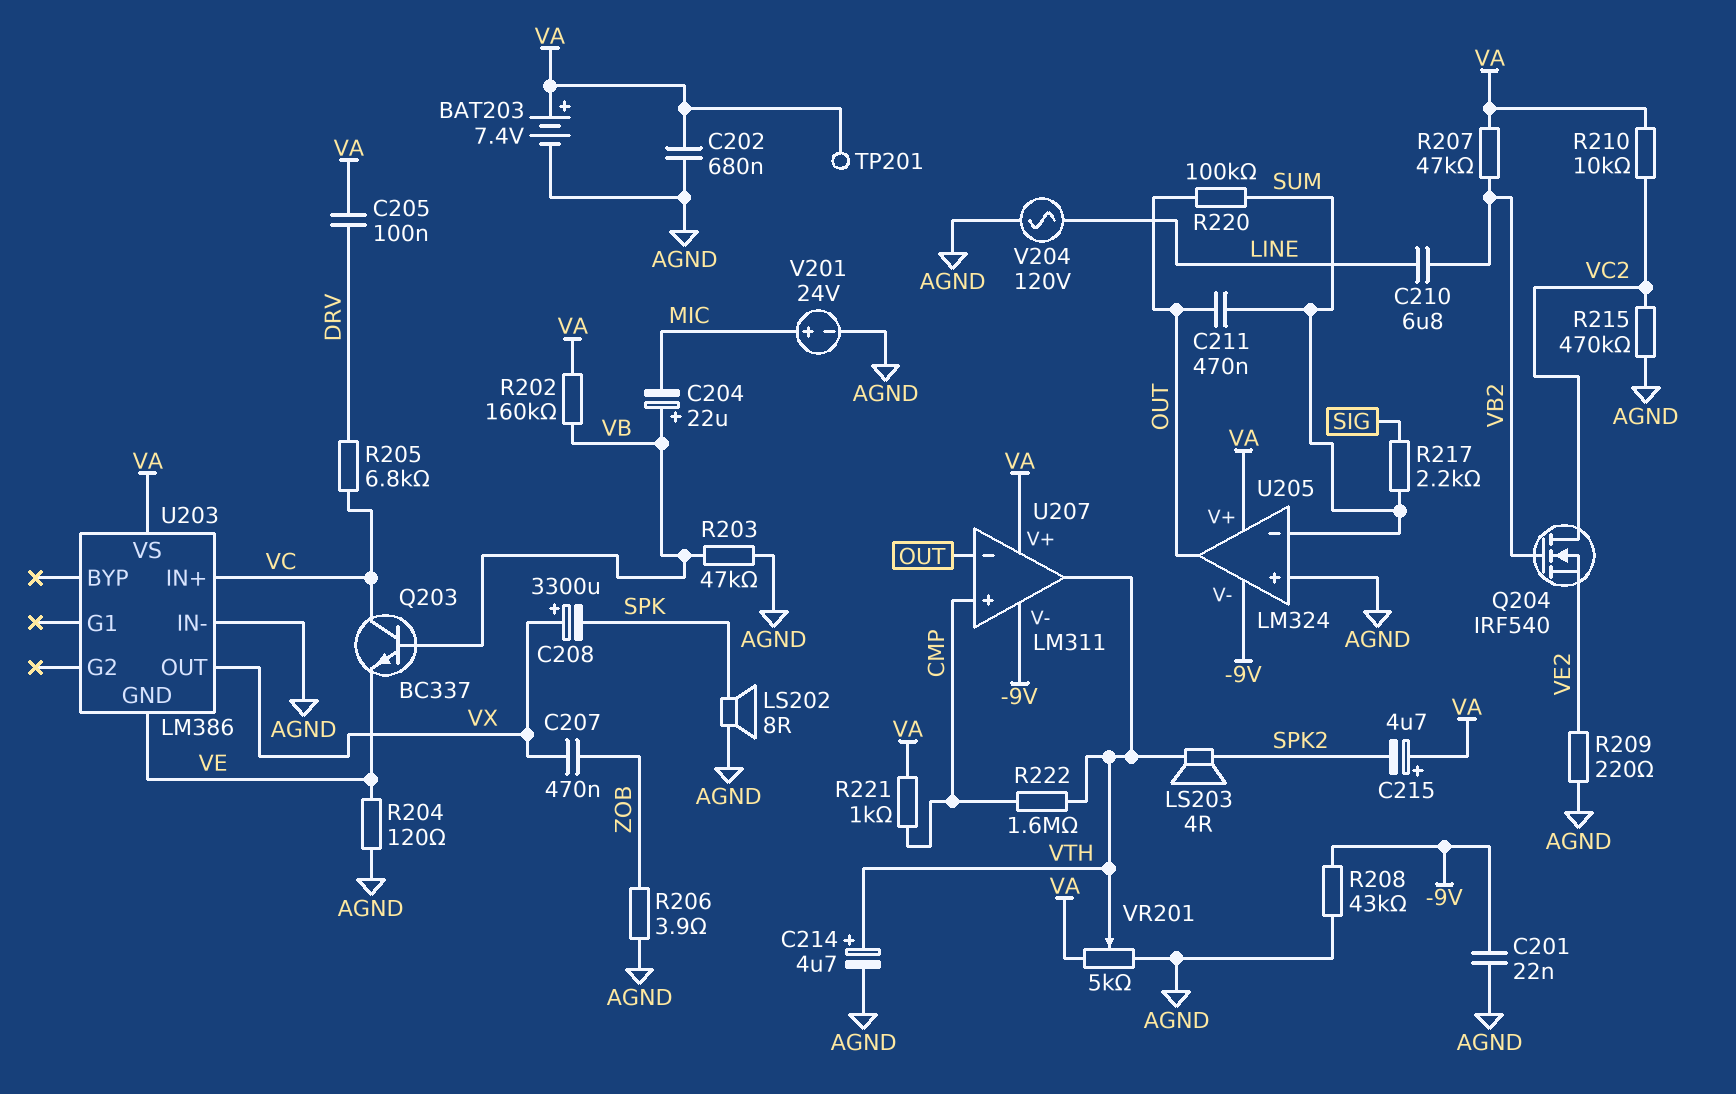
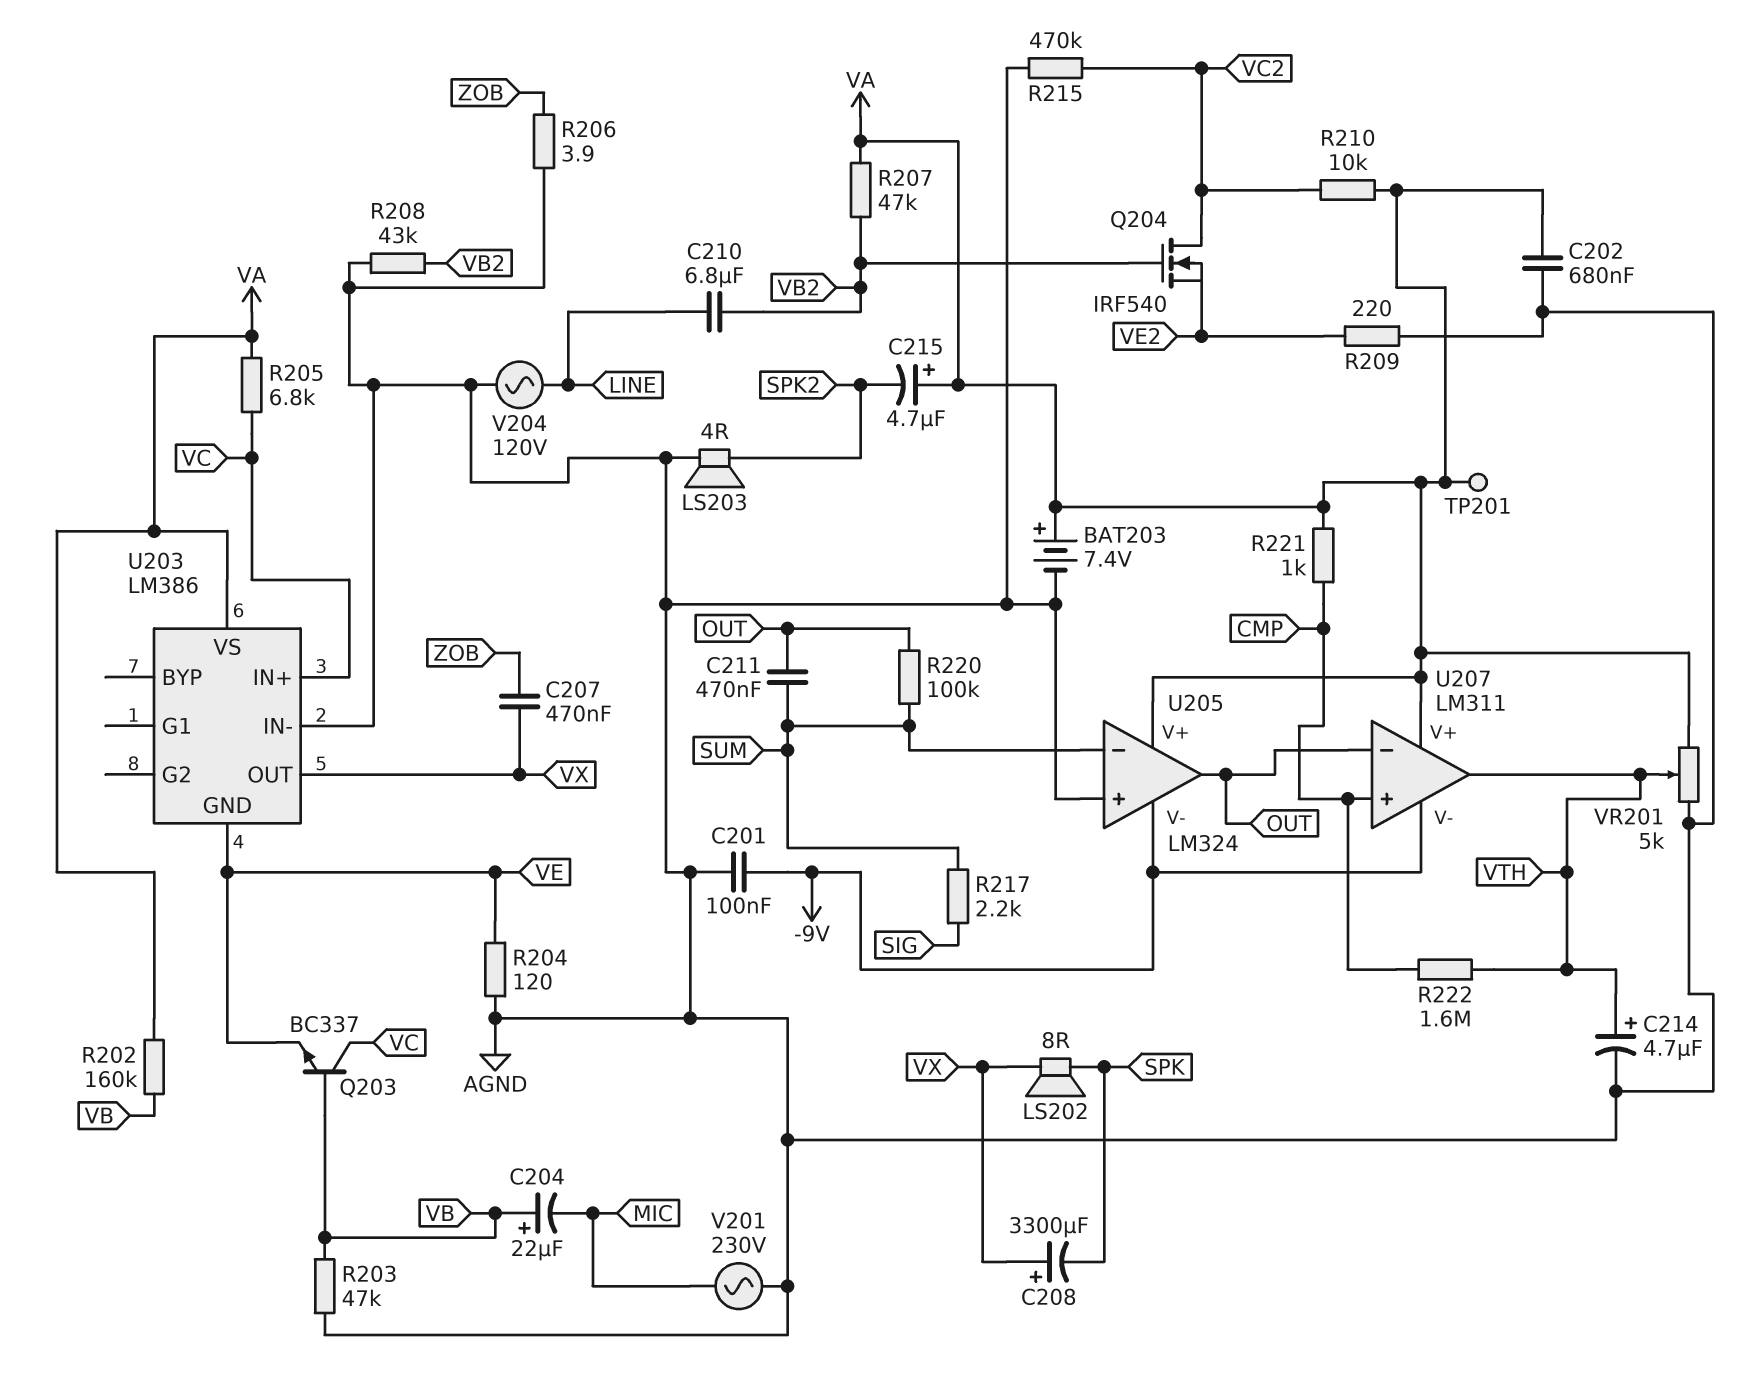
C201: 22nF (-9V, AGND) -> 100nF (-9V, AGND)
C205: 100nF (DRV, VA) -> none
LS202: speaker 8R (AGND, SPK) -> speaker 8R (SPK, VX)
LS203: speaker 4R (SPK2, VTH) -> speaker 4R (AGND, SPK2)
R205: 6.8k (DRV, VC) -> 6.8k (VA, VC)
R208: 43k (-9V, AGND) -> 43k (AGND, VB2)
V201: 24V (plus MIC, minus AGND) -> AC 230V (AGND, MIC)

